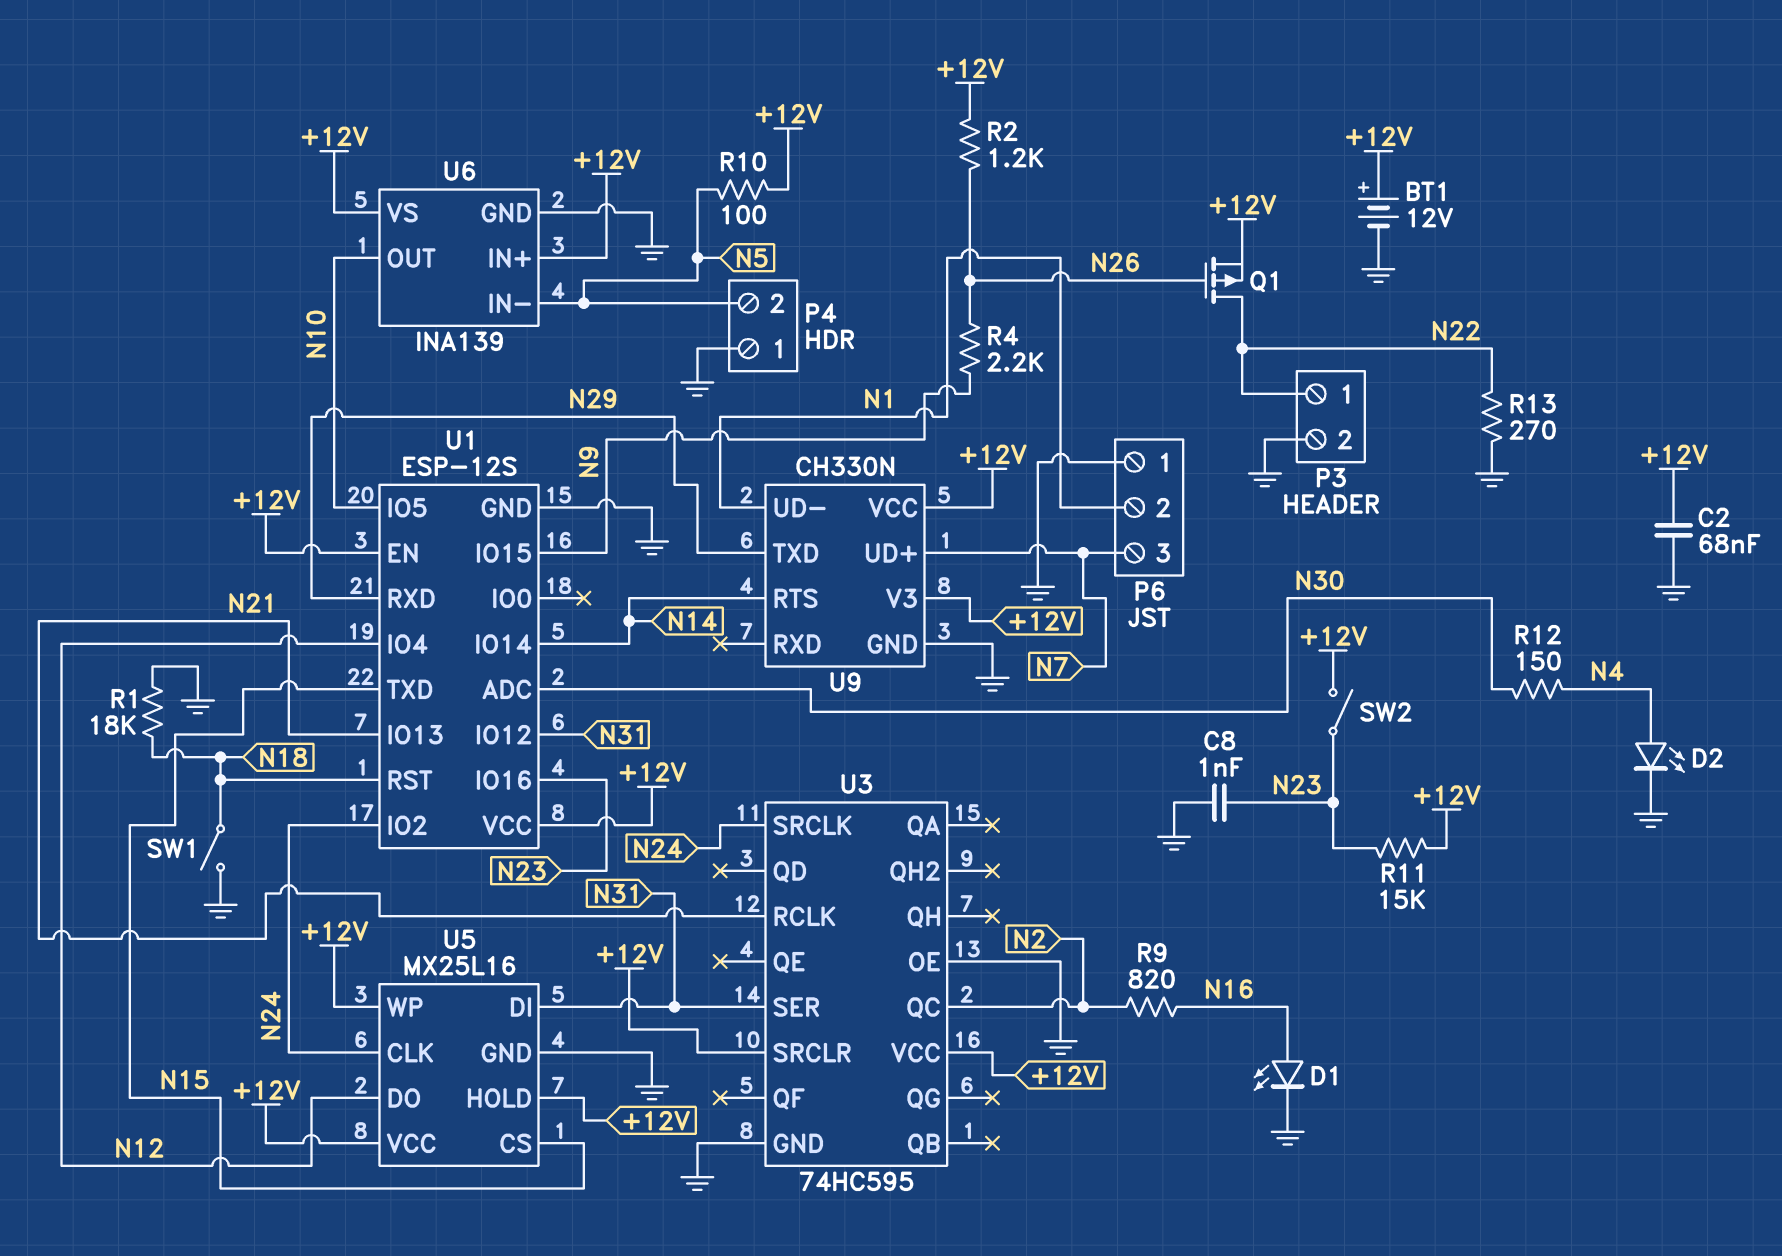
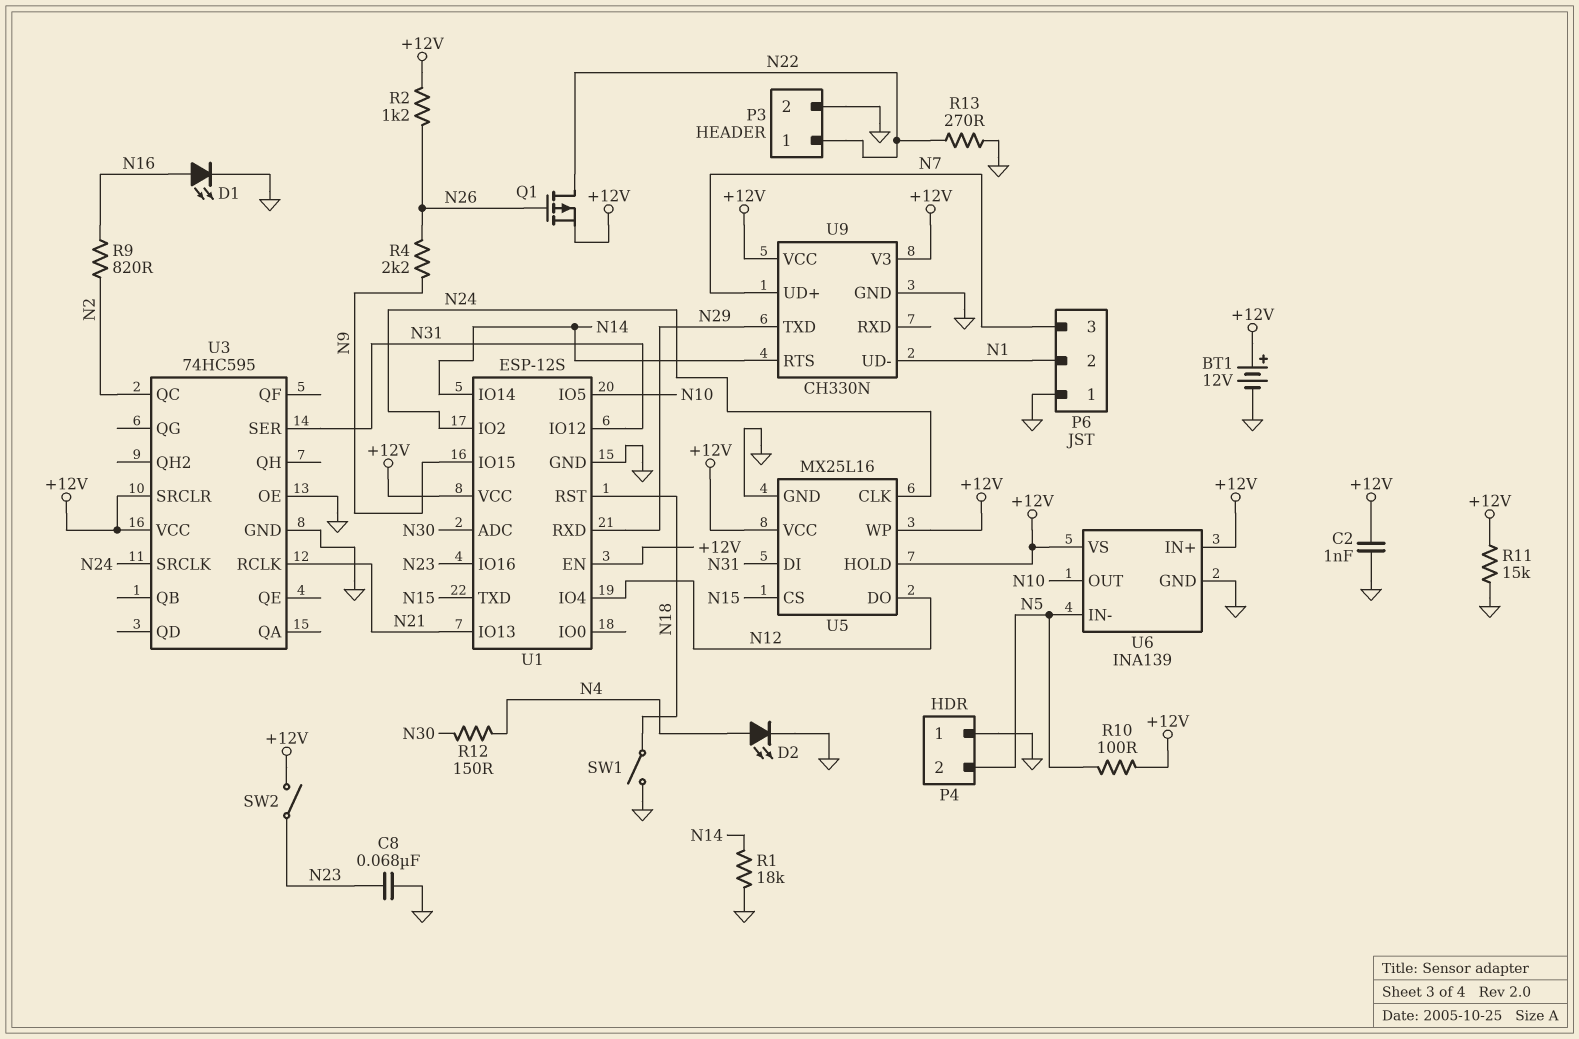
C2: 68nF (+12V, GND) -> 1nF (+12V, GND)
C8: 1nF (GND, N23) -> 68nF (GND, N23)
R1: 18k (GND, N18) -> 18k (GND, N14)
R11: 15k (+12V, N23) -> 15k (+12V, GND)

